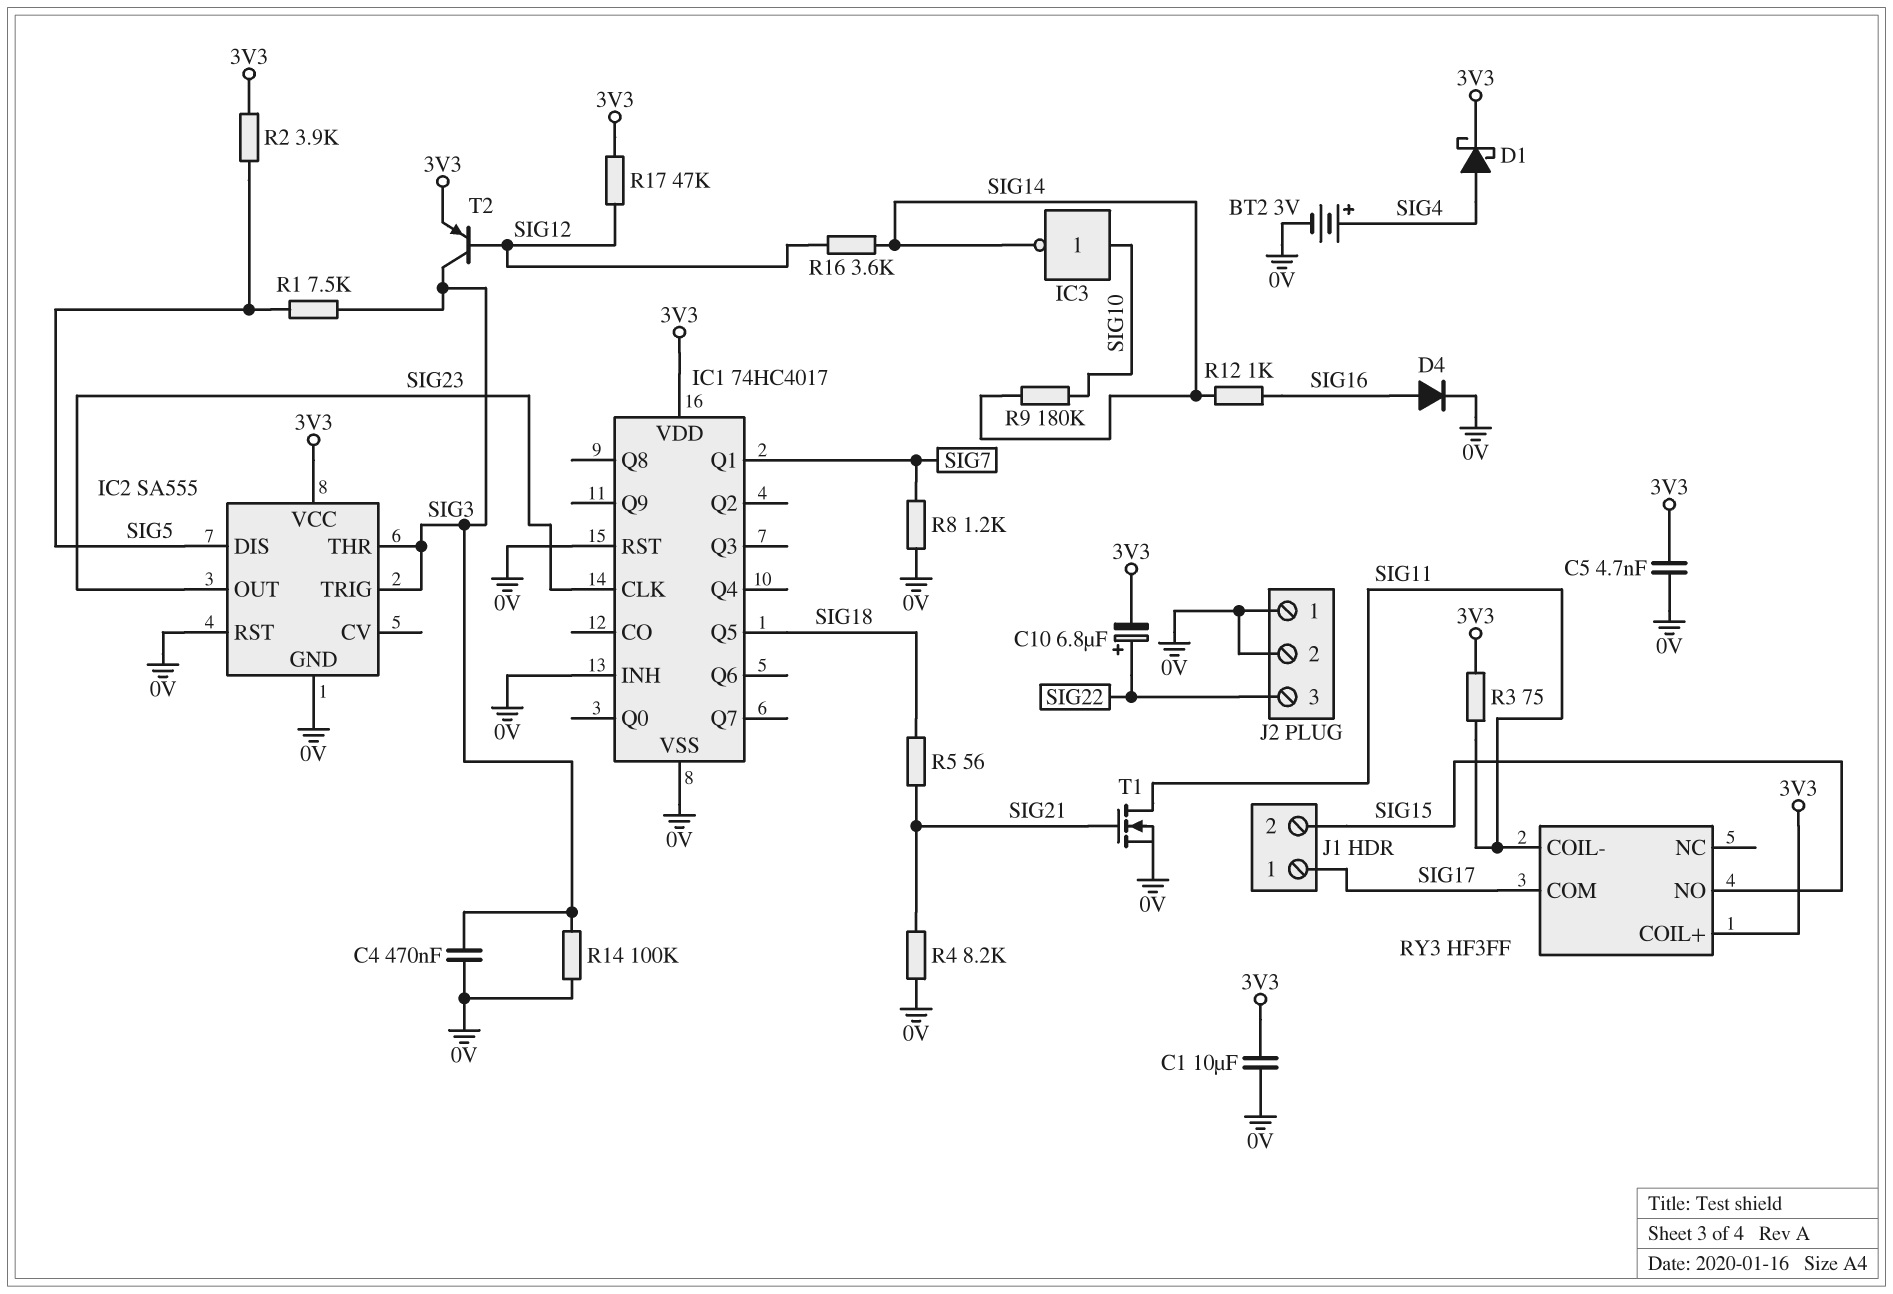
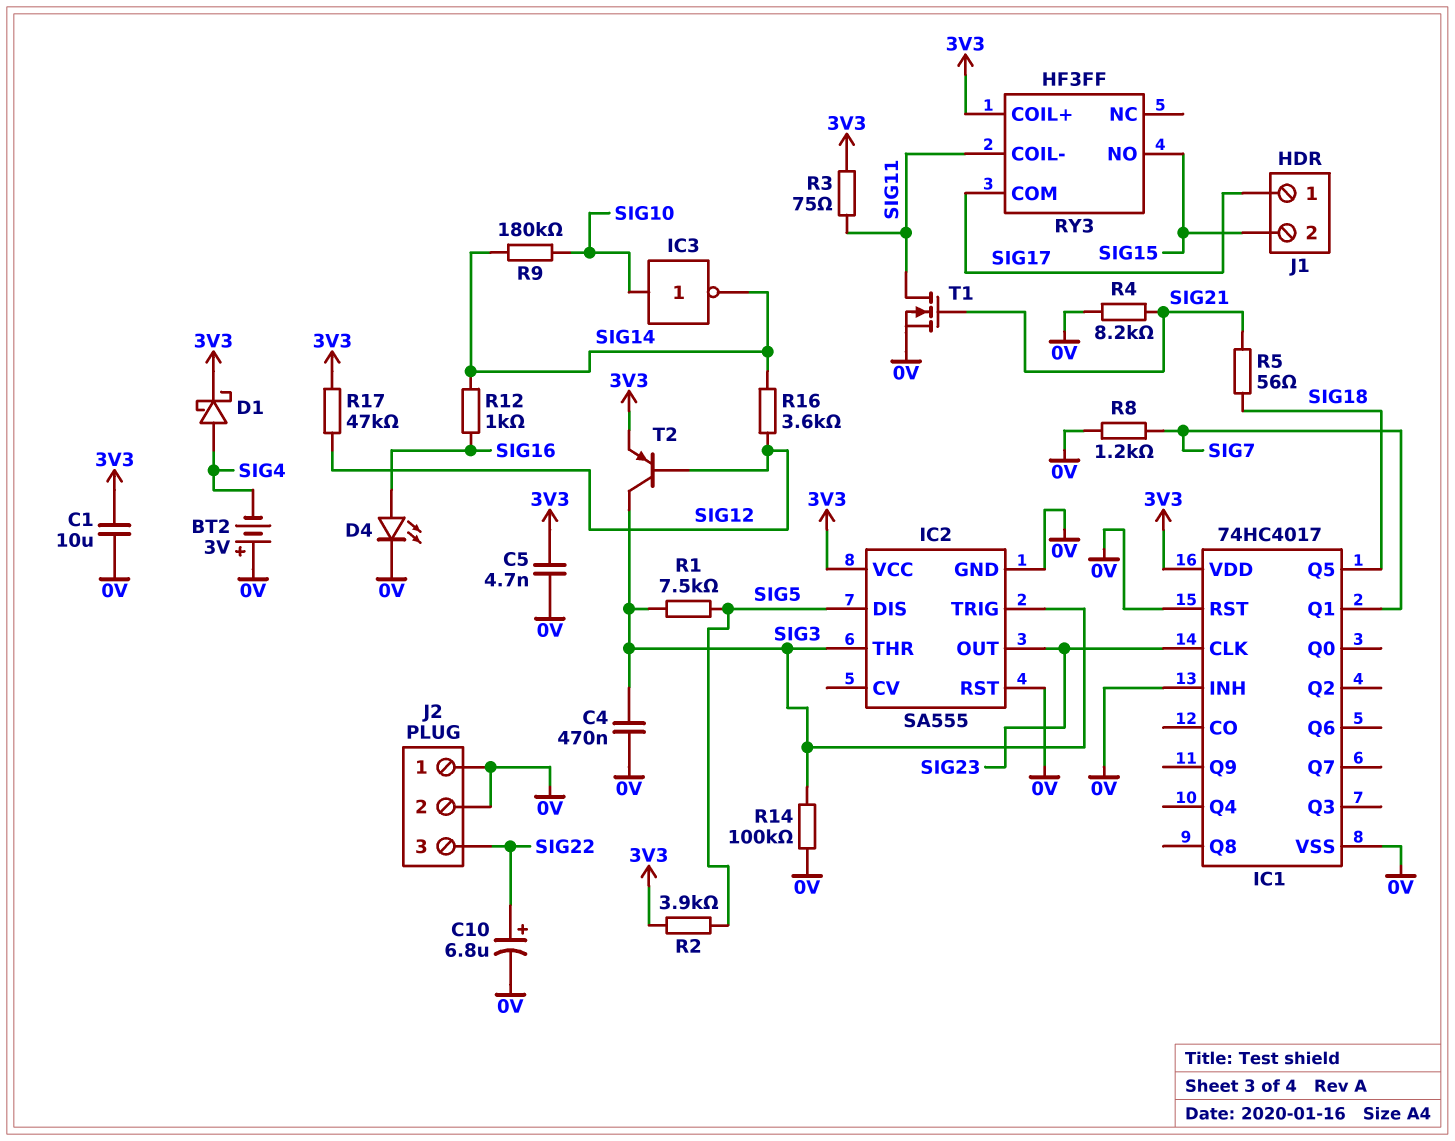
BT2: 3V (plus SIG4, minus 0V) -> 3V (plus 0V, minus SIG4)
C10: 6.8uF (plus SIG22, minus 3V3) -> 6.8uF (plus SIG22, minus 0V)
D4: diode (A SIG16, K 0V) -> LED (A SIG16, K 0V)

